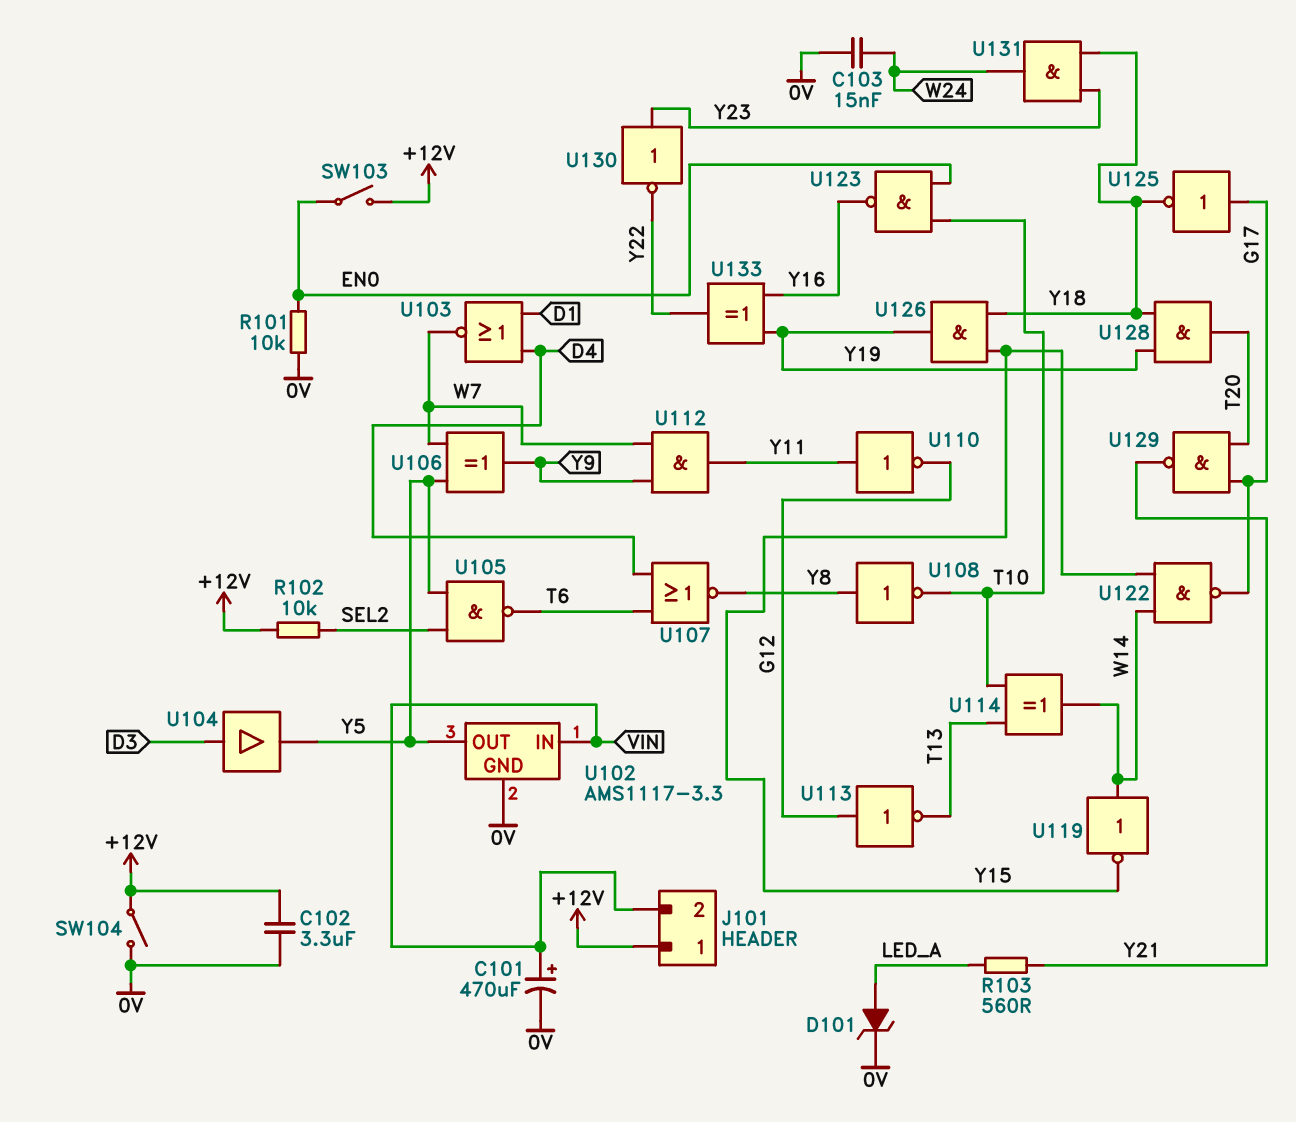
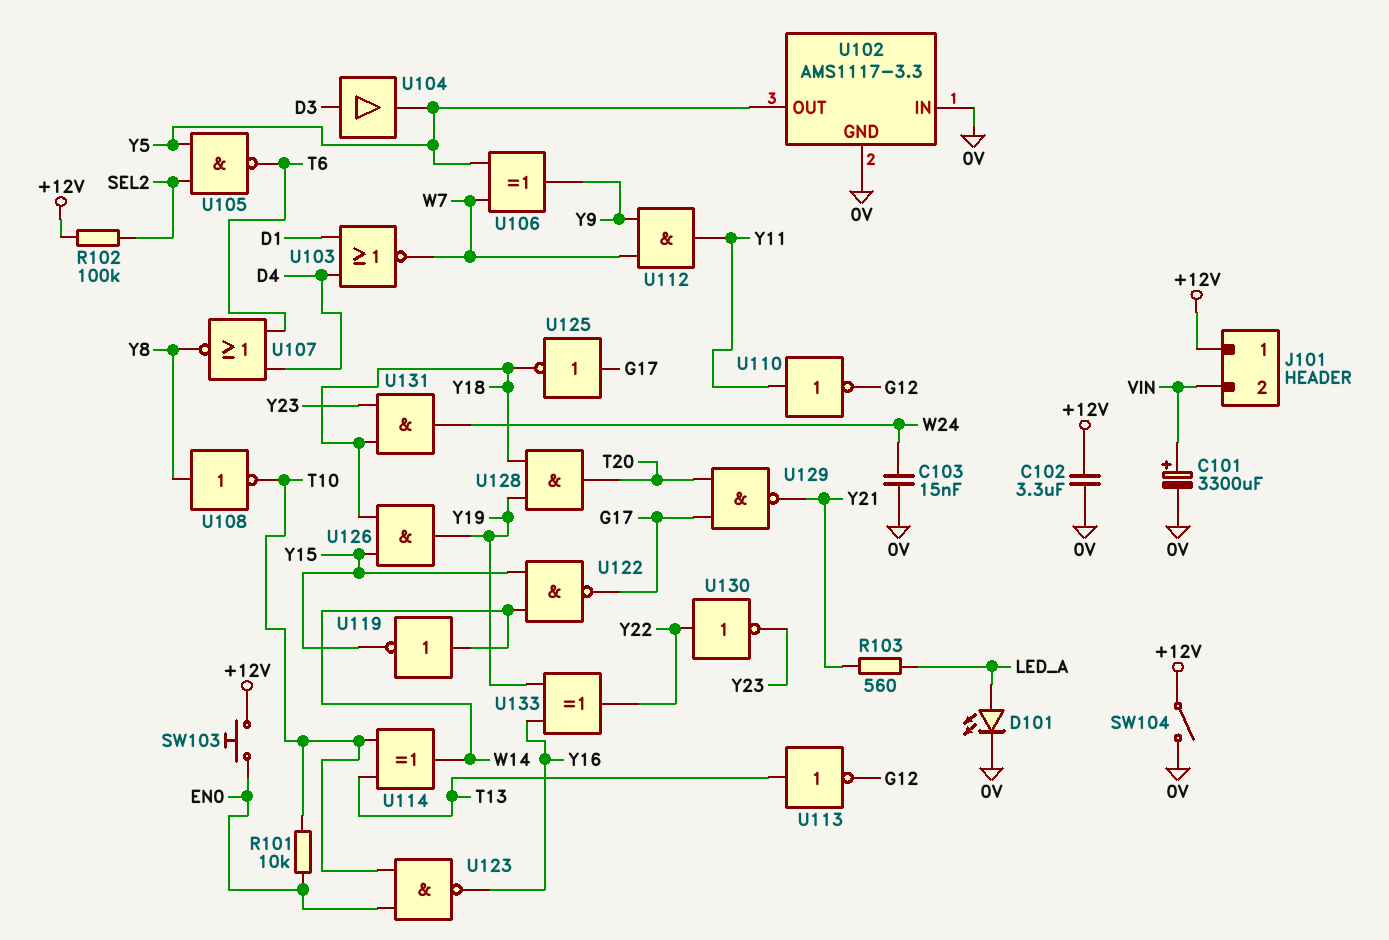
C101: 470uF (plus VIN, minus 0V) -> 3300uF (plus VIN, minus 0V)
D101: zener (A LED_A, K 0V) -> LED (A LED_A, K 0V)
R101: 10k (0V, EN0) -> 10k (EN0, T10)
R102: 10k (+12V, SEL2) -> 100k (+12V, SEL2)
SW103: switch (+12V, EN0) -> button (+12V, EN0)
U102 pin IN: VIN -> 0V
U113: NOT (in G12, out T13) -> NOT (in T13, out G12)
U130: NOT (in Y23, out Y22) -> NOT (in Y22, out Y23)

